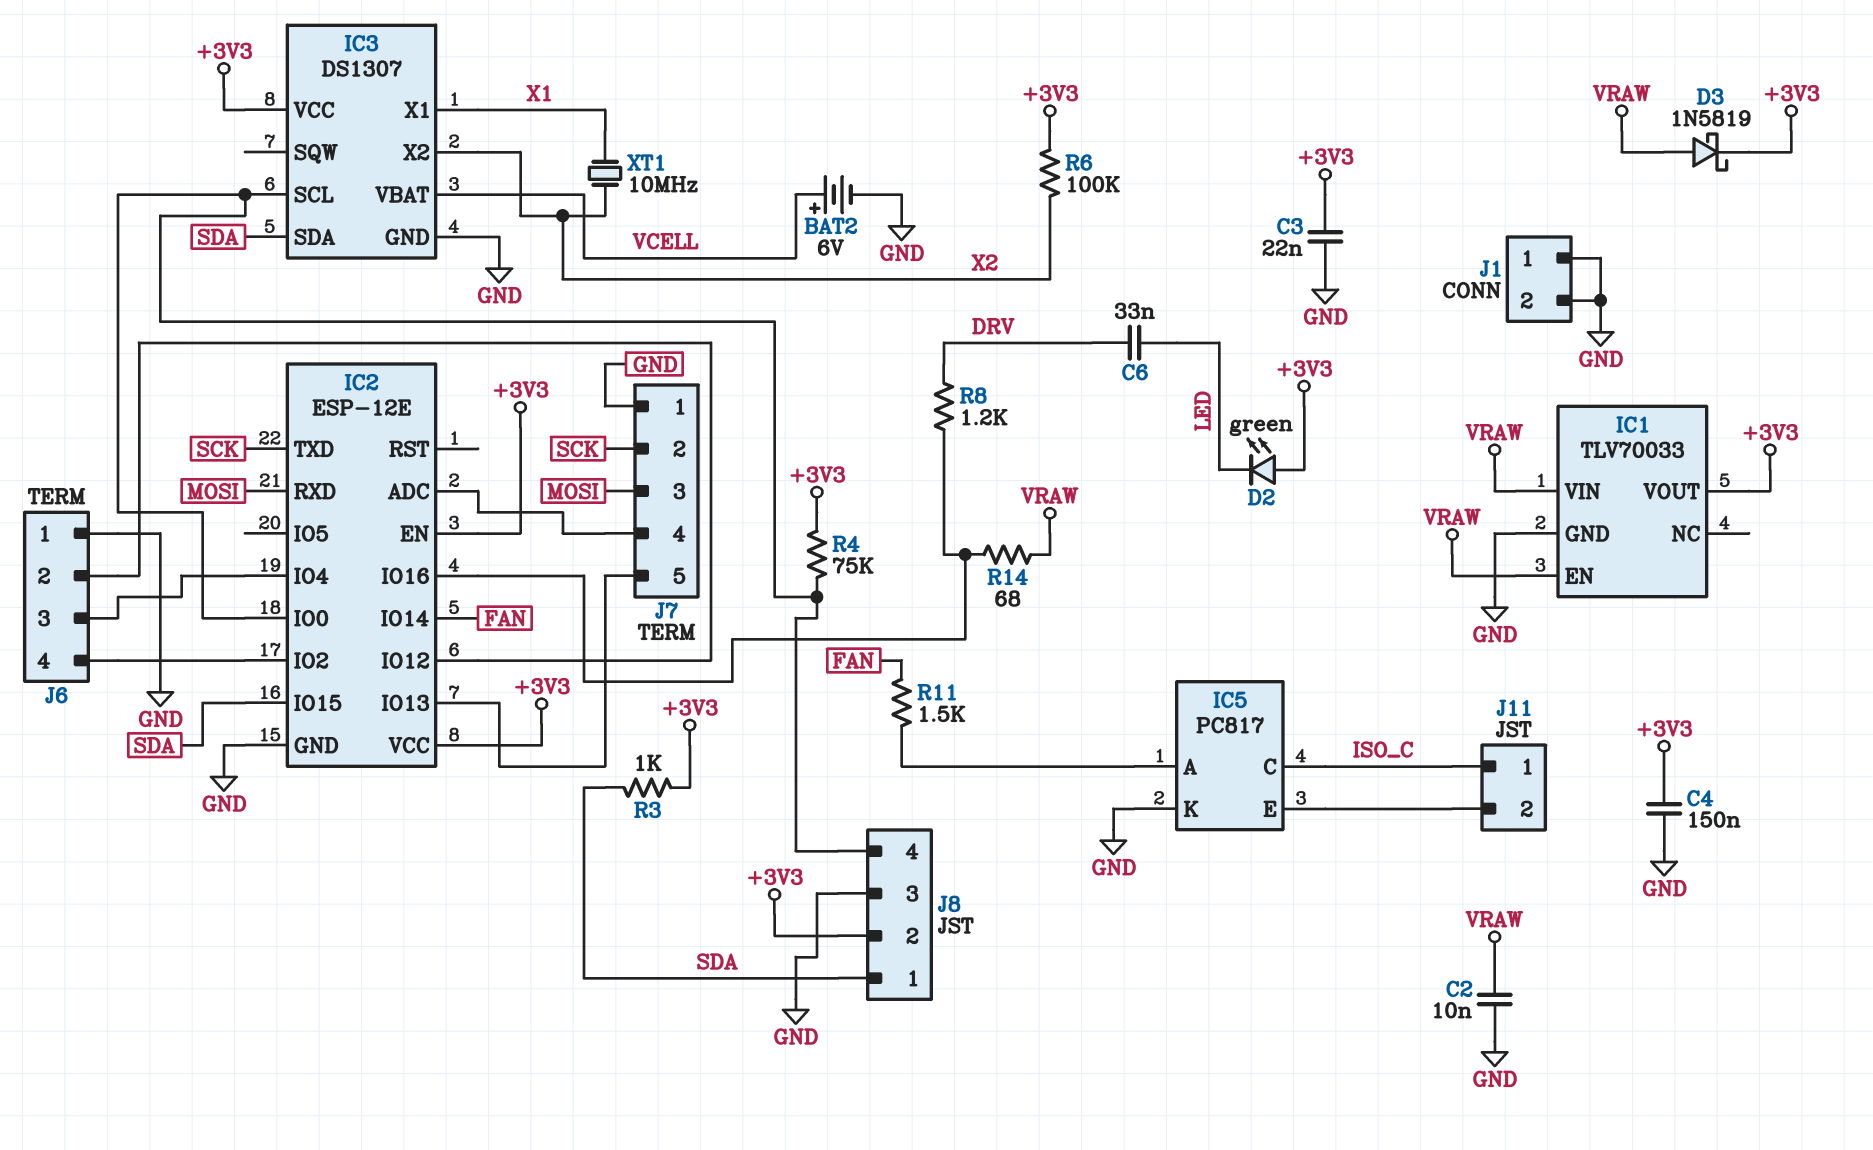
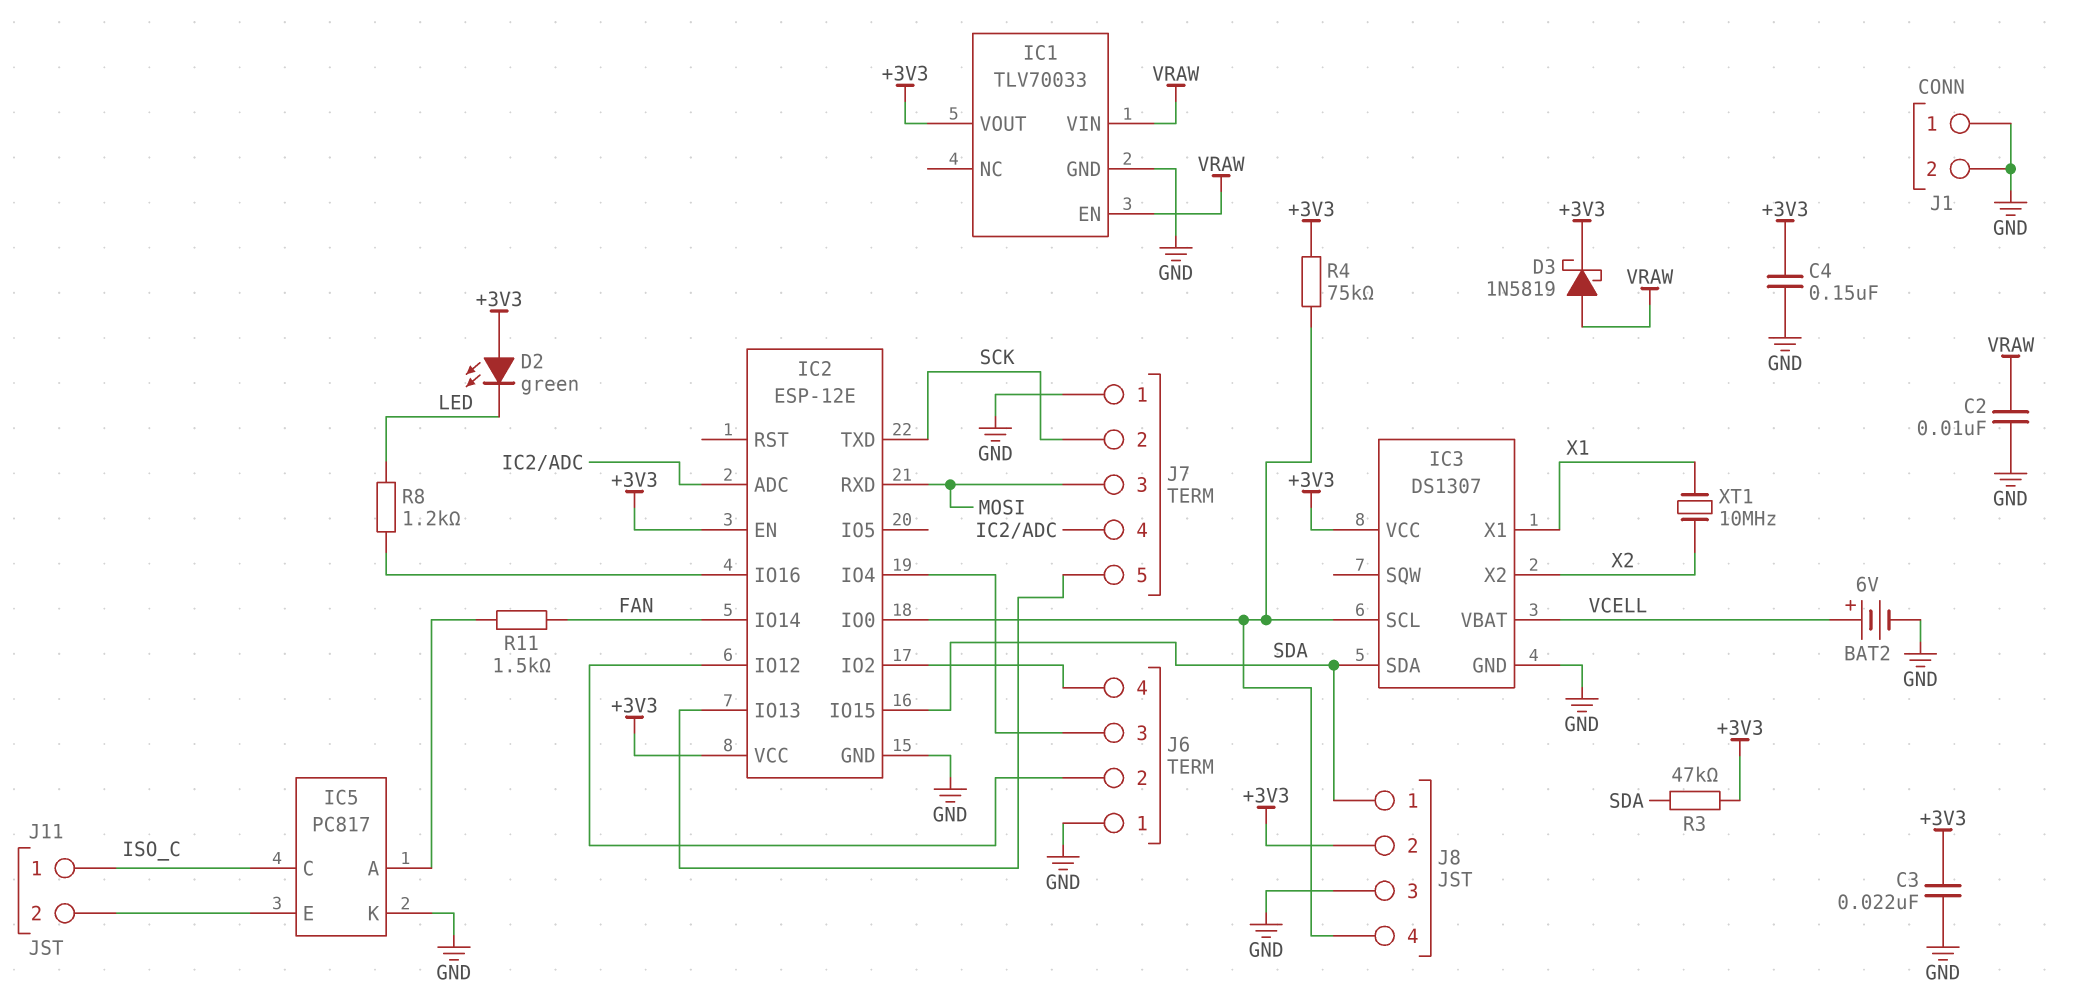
C6: 33nF (DRV, LED) -> none
R3: 1k (+3V3, SDA) -> 47k (+3V3, SDA)
R6: 100k (+3V3, X2) -> none
R8: 1.2k (DRV, IC2/IO16) -> 1.2k (IC2/IO16, LED)
R14: 68 (IC2/IO16, VRAW) -> none

